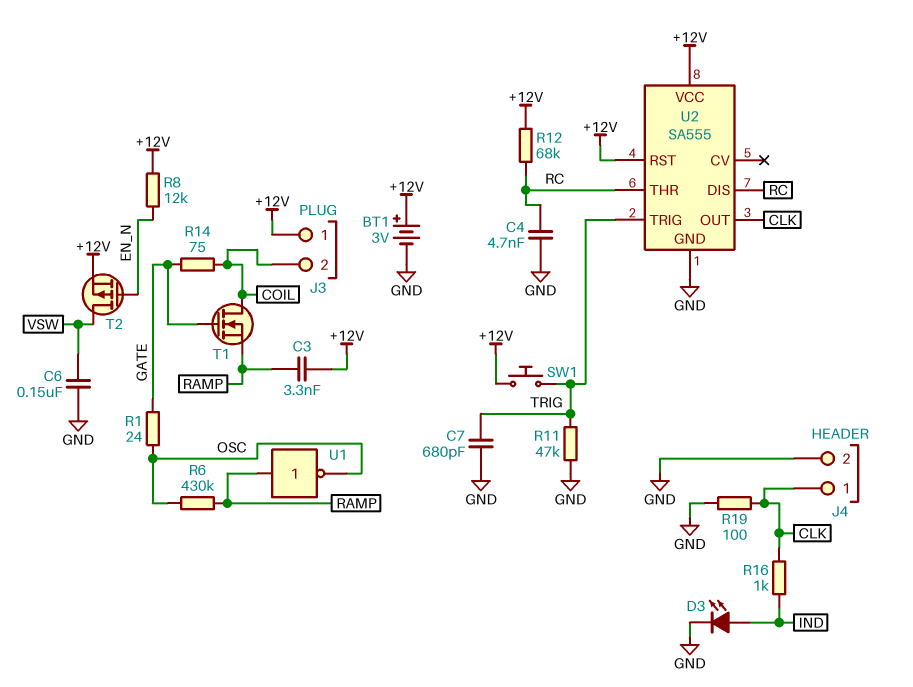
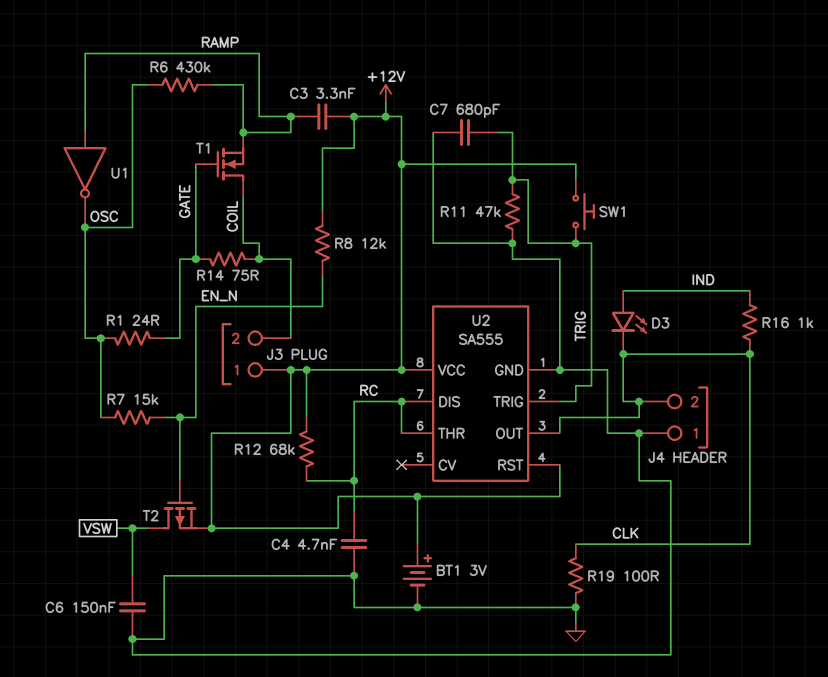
D3: LED (A IND, K GND) -> LED (A IND, K CLK)
J4 pin 1: CLK -> GND
J4 pin 2: GND -> CLK
R7: none -> 15k (EN_N, OSC)

